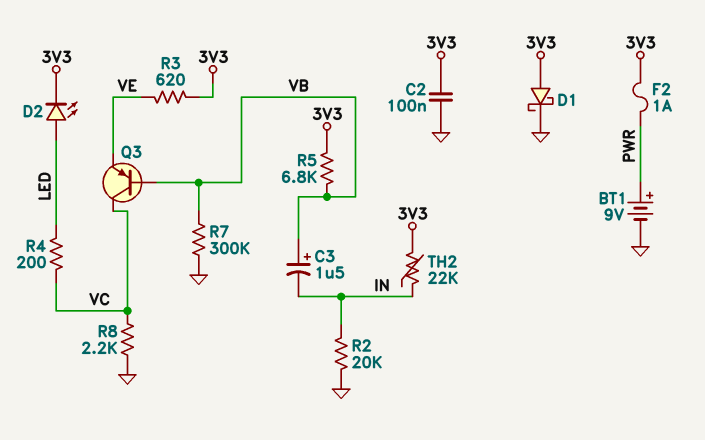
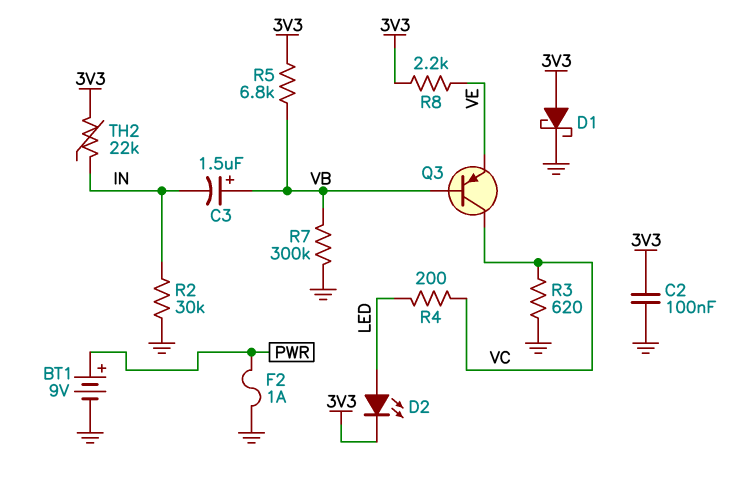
F2: 1A (3V3, PWR) -> 1A (GND, PWR)
R2: 20k (GND, IN) -> 30k (GND, IN)
R3: 620 (3V3, VE) -> 620 (GND, VC)
R8: 2.2k (GND, VC) -> 2.2k (3V3, VE)

